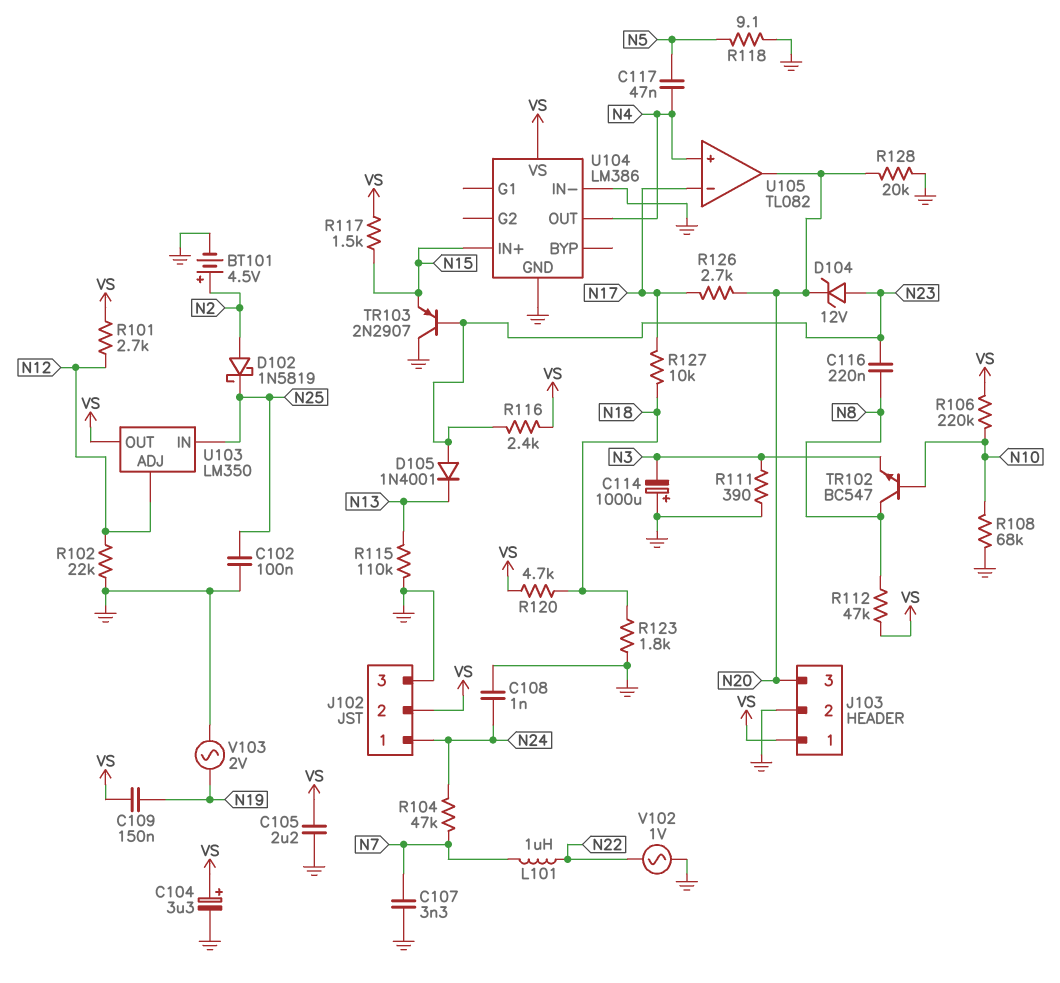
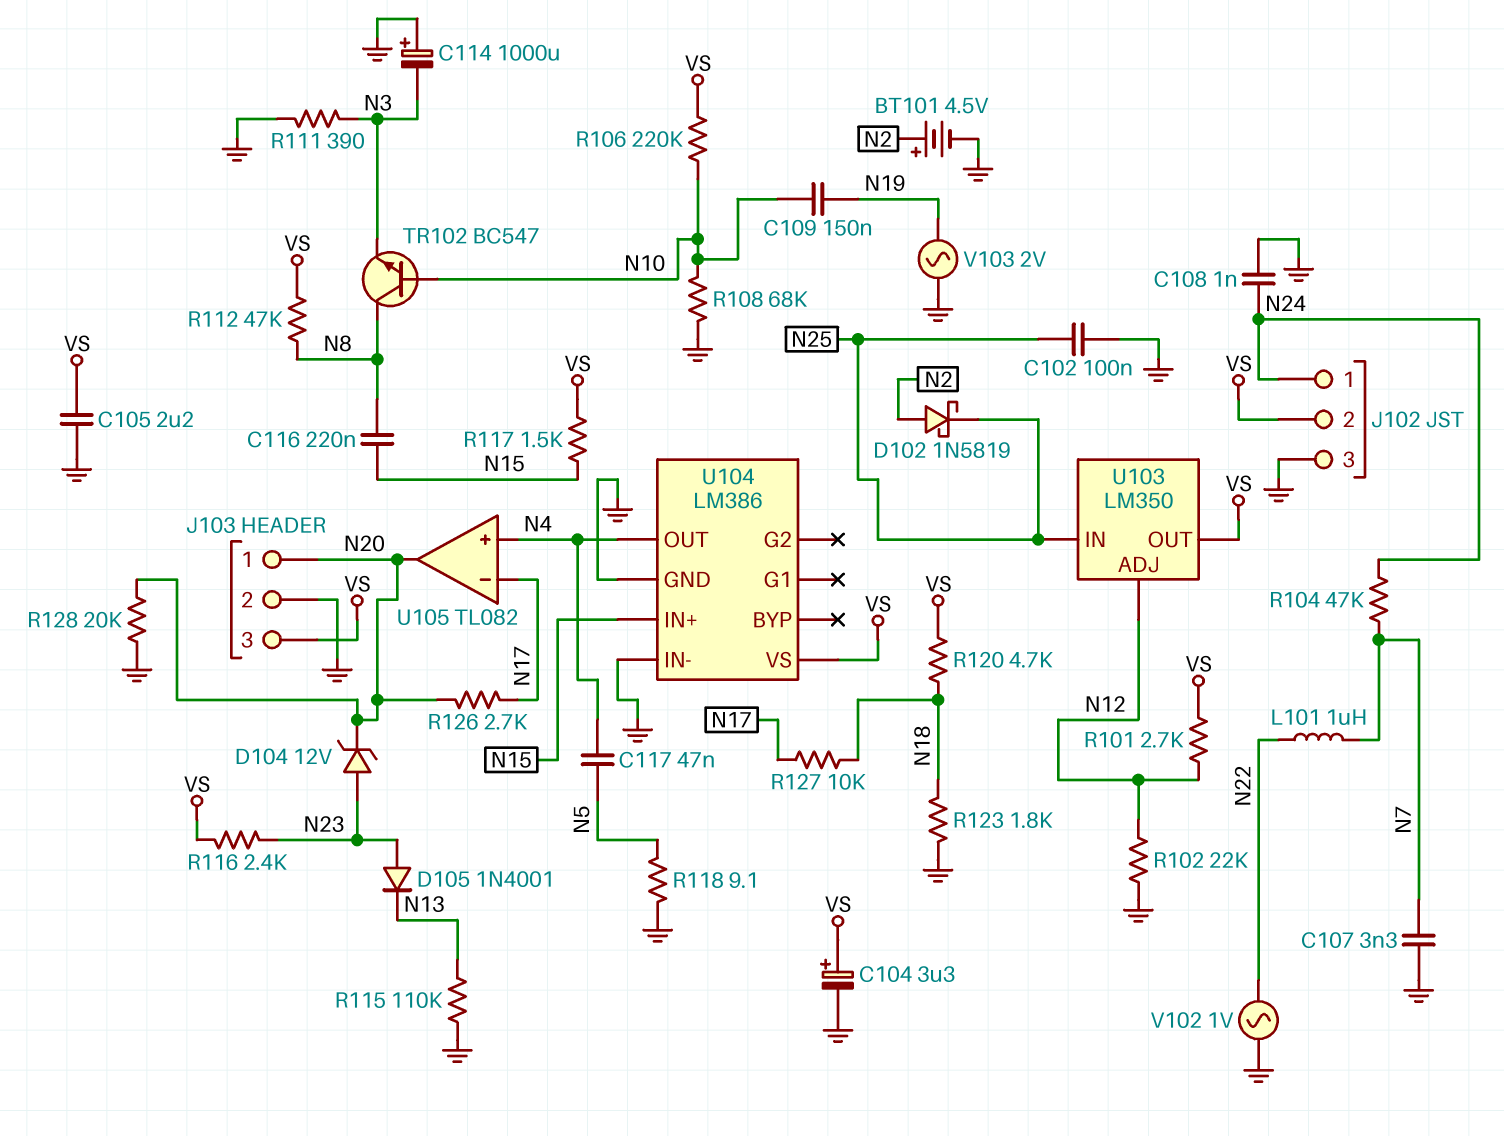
C109: 150nF (N19, VS) -> 150nF (N10, N19)
C116: 220nF (N8, N23) -> 220nF (N8, N15)
J103 pin 1: VS -> N20
J103 pin 3: N20 -> VS
TR103: PNP 2N2907 (B N23, C GND, E N15) -> none

